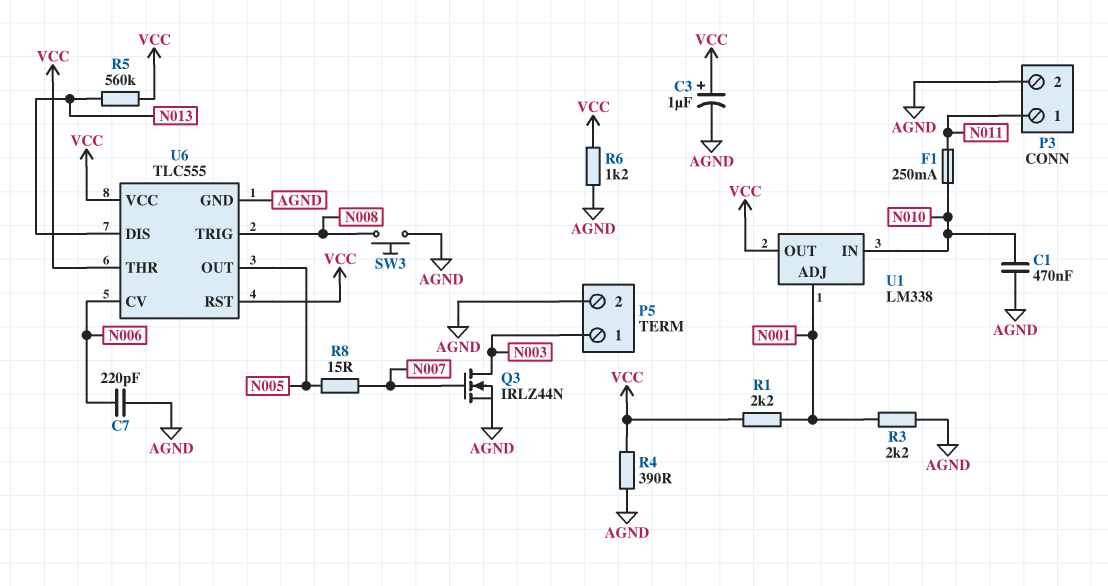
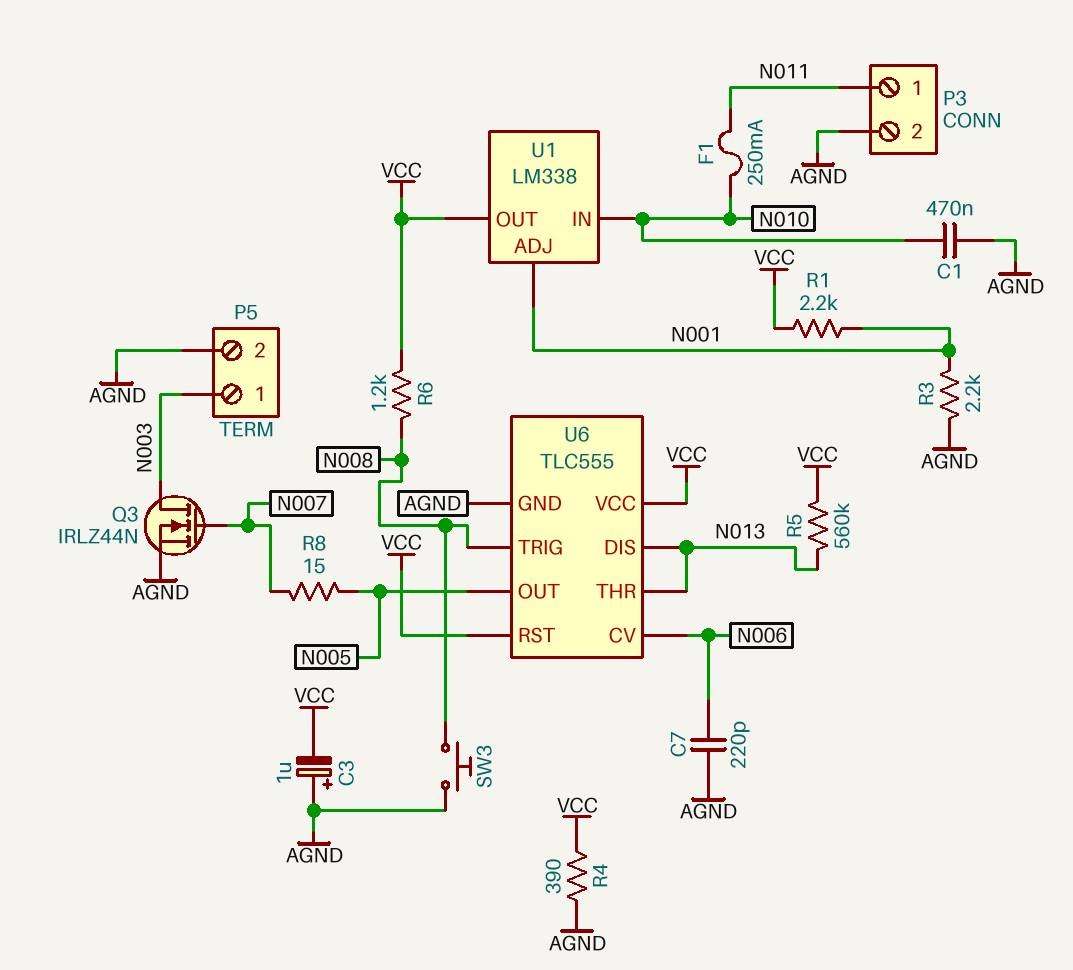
C3: 1uF (plus VCC, minus AGND) -> 1uF (plus AGND, minus VCC)
R6: 1.2k (AGND, VCC) -> 1.2k (N008, VCC)
U6 pin THR: VCC -> N013

